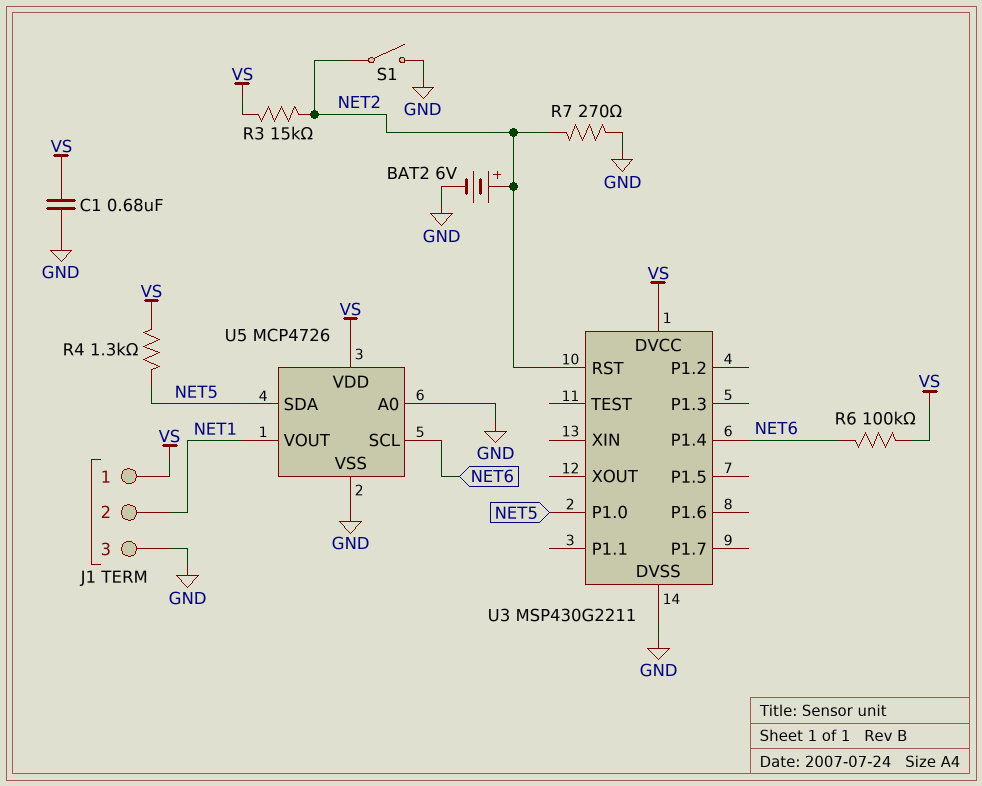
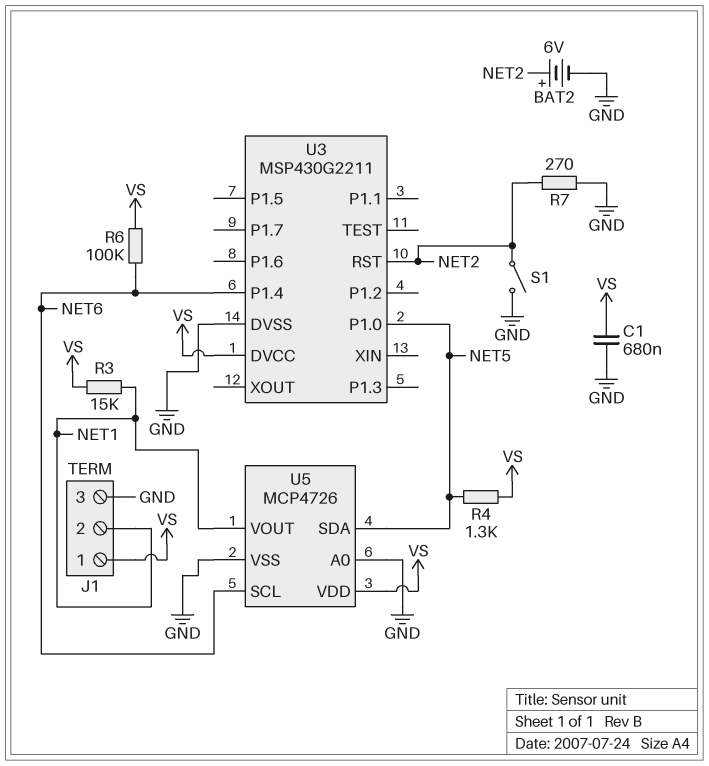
R3: 15k (NET2, VS) -> 15k (NET1, VS)

